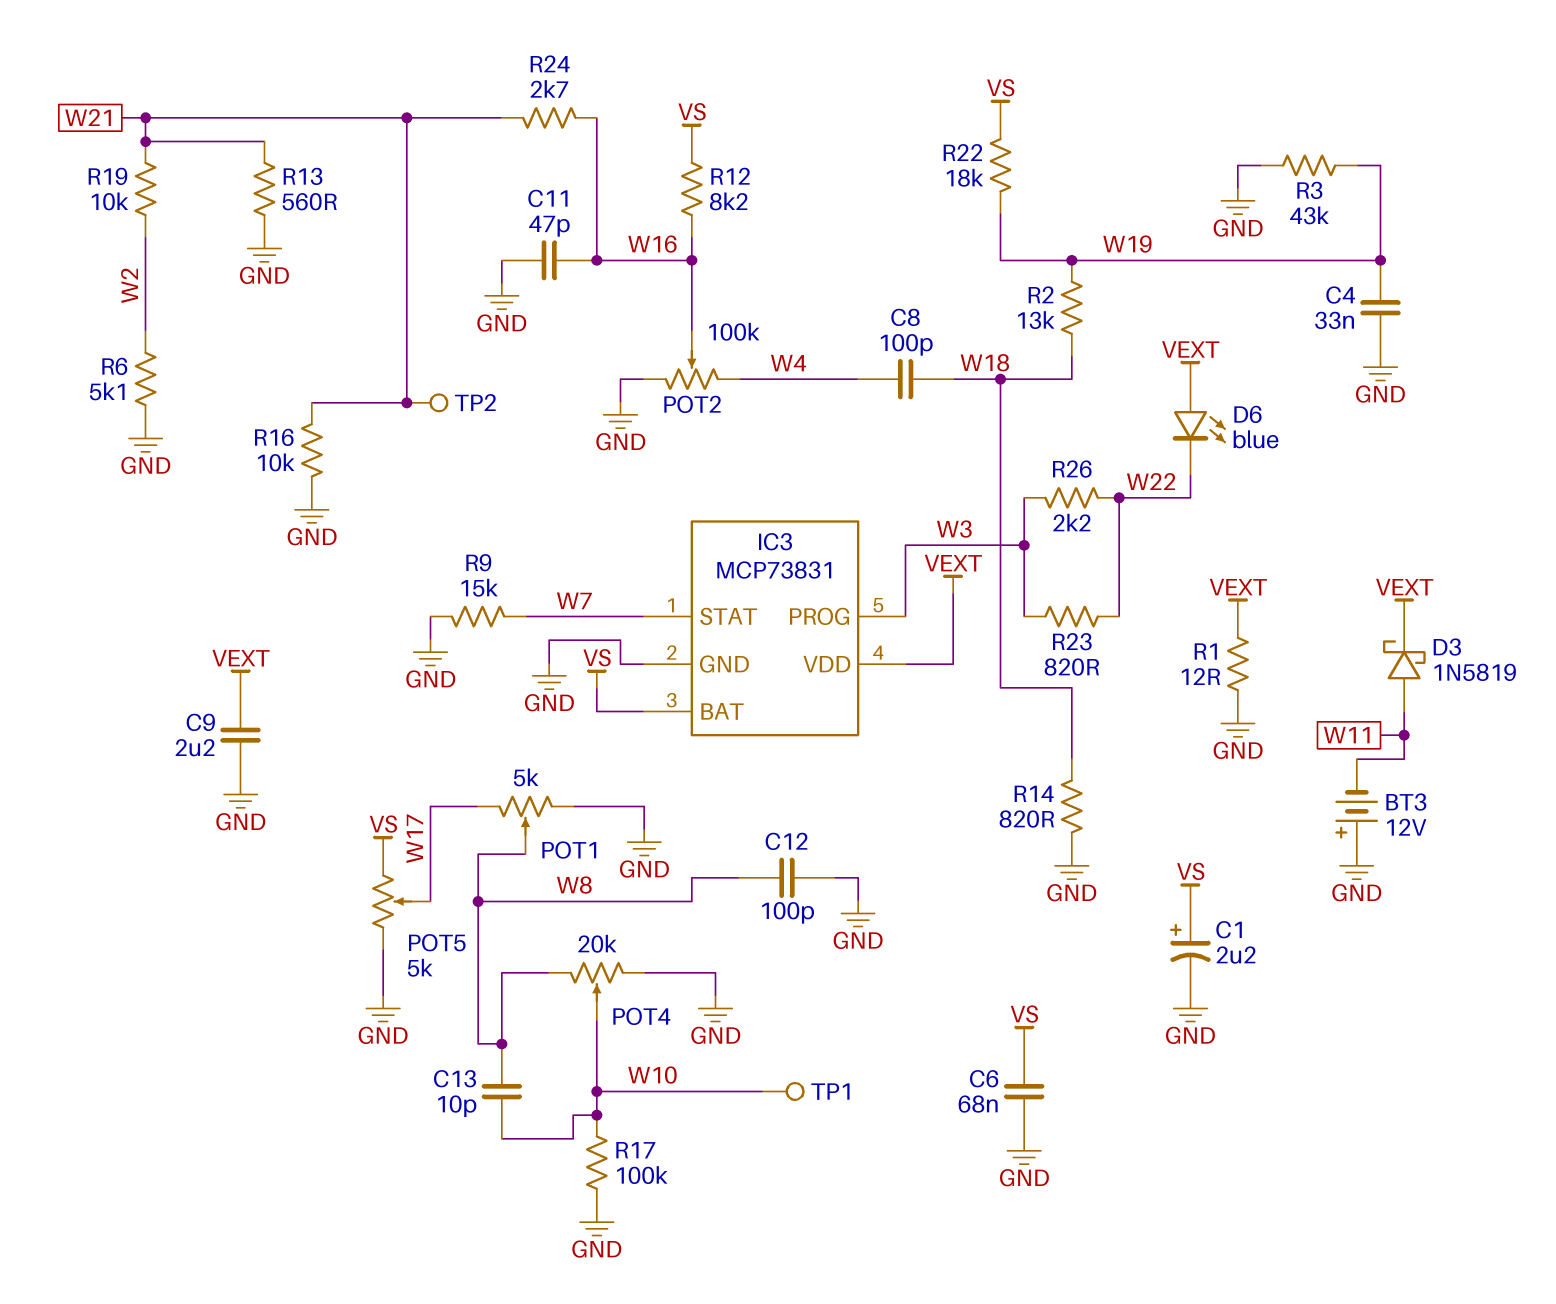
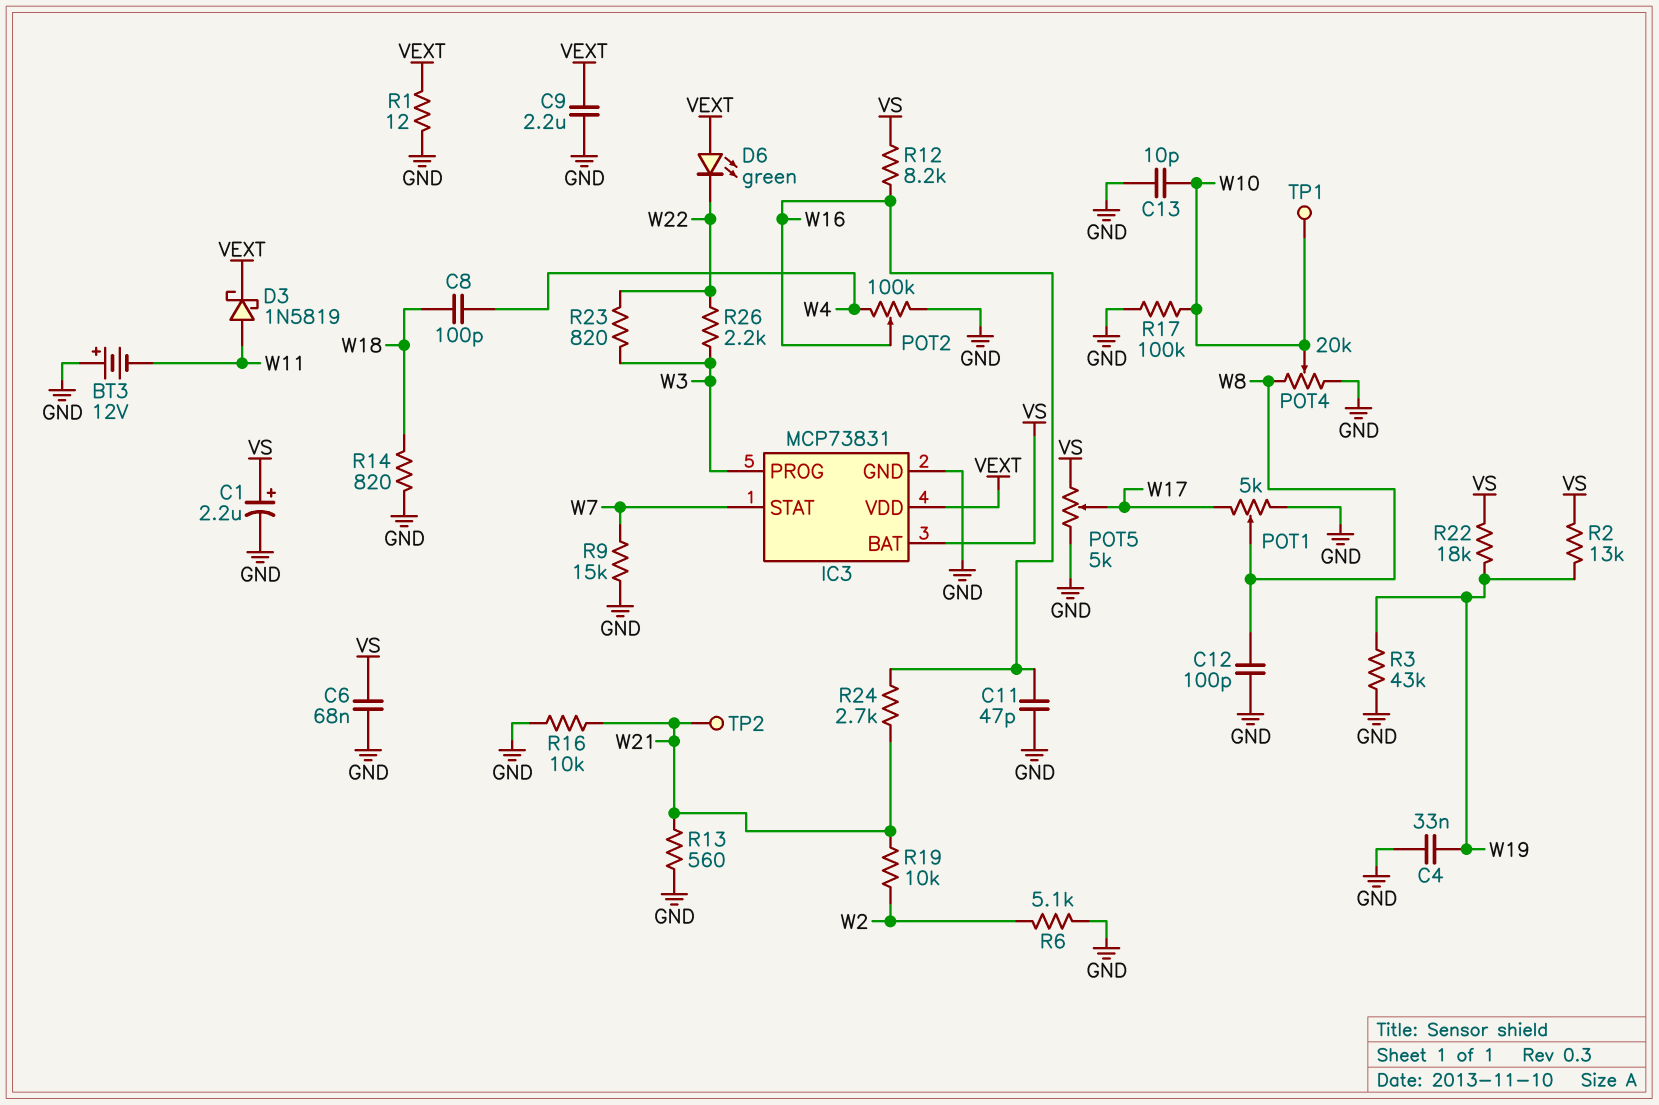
C13: 10pF (W8, W10) -> 10pF (GND, W10)
D6: LED blue (A VEXT, K W22) -> LED green (A VEXT, K W22)
R2: 13k (W18, W19) -> 13k (VS, W19)

